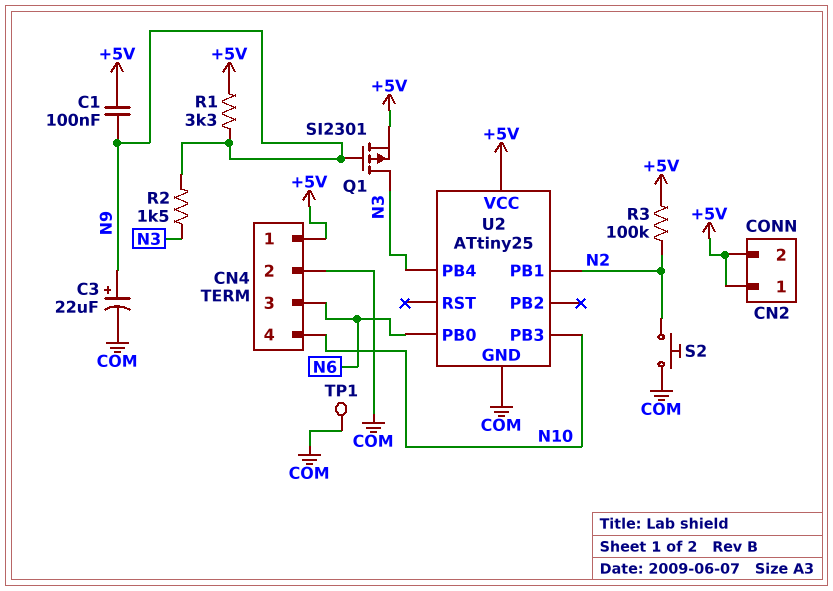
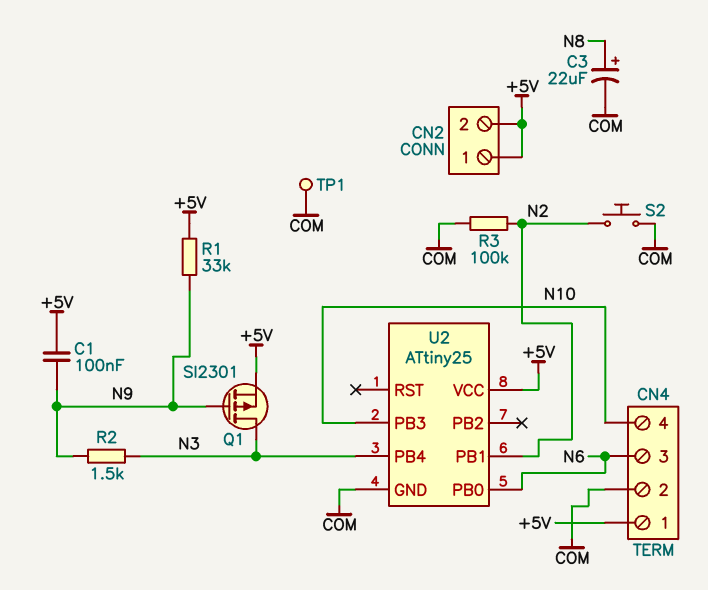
C3: 22uF (plus N9, minus COM) -> 22uF (plus N8, minus COM)
R1: 3.3k (+5V, N9) -> 33k (+5V, N9)
R3: 100k (+5V, N2) -> 100k (COM, N2)

